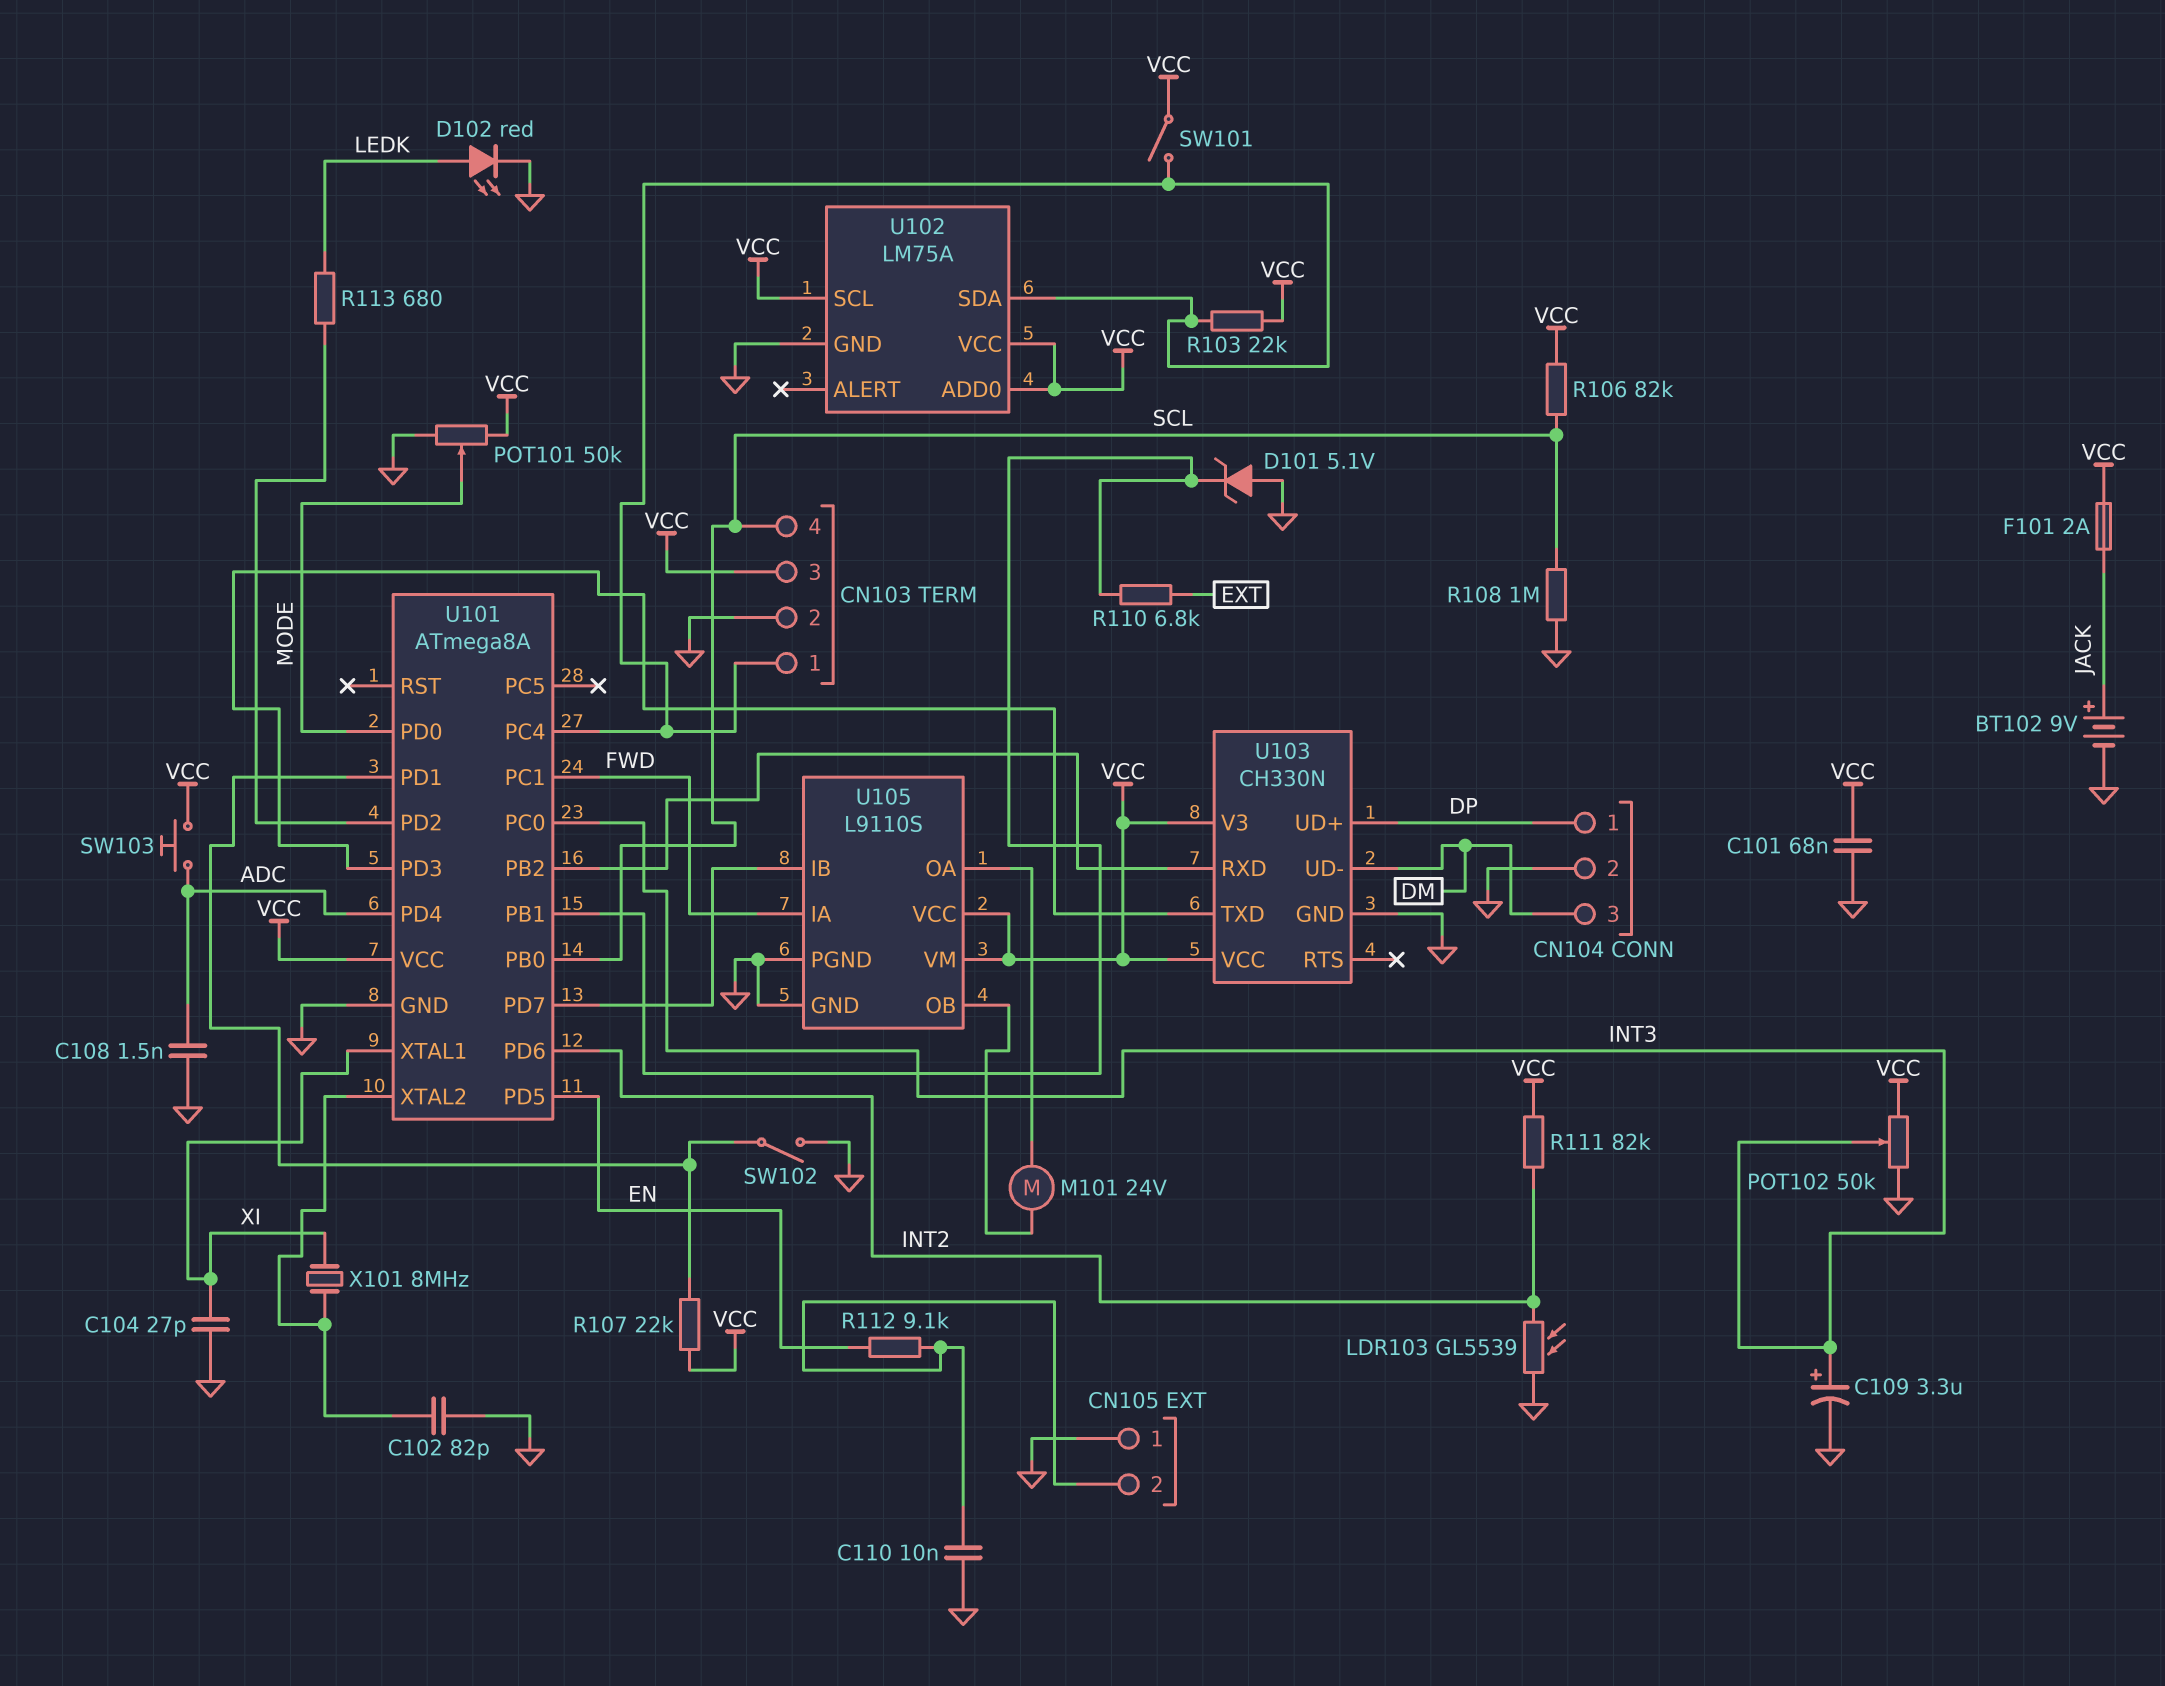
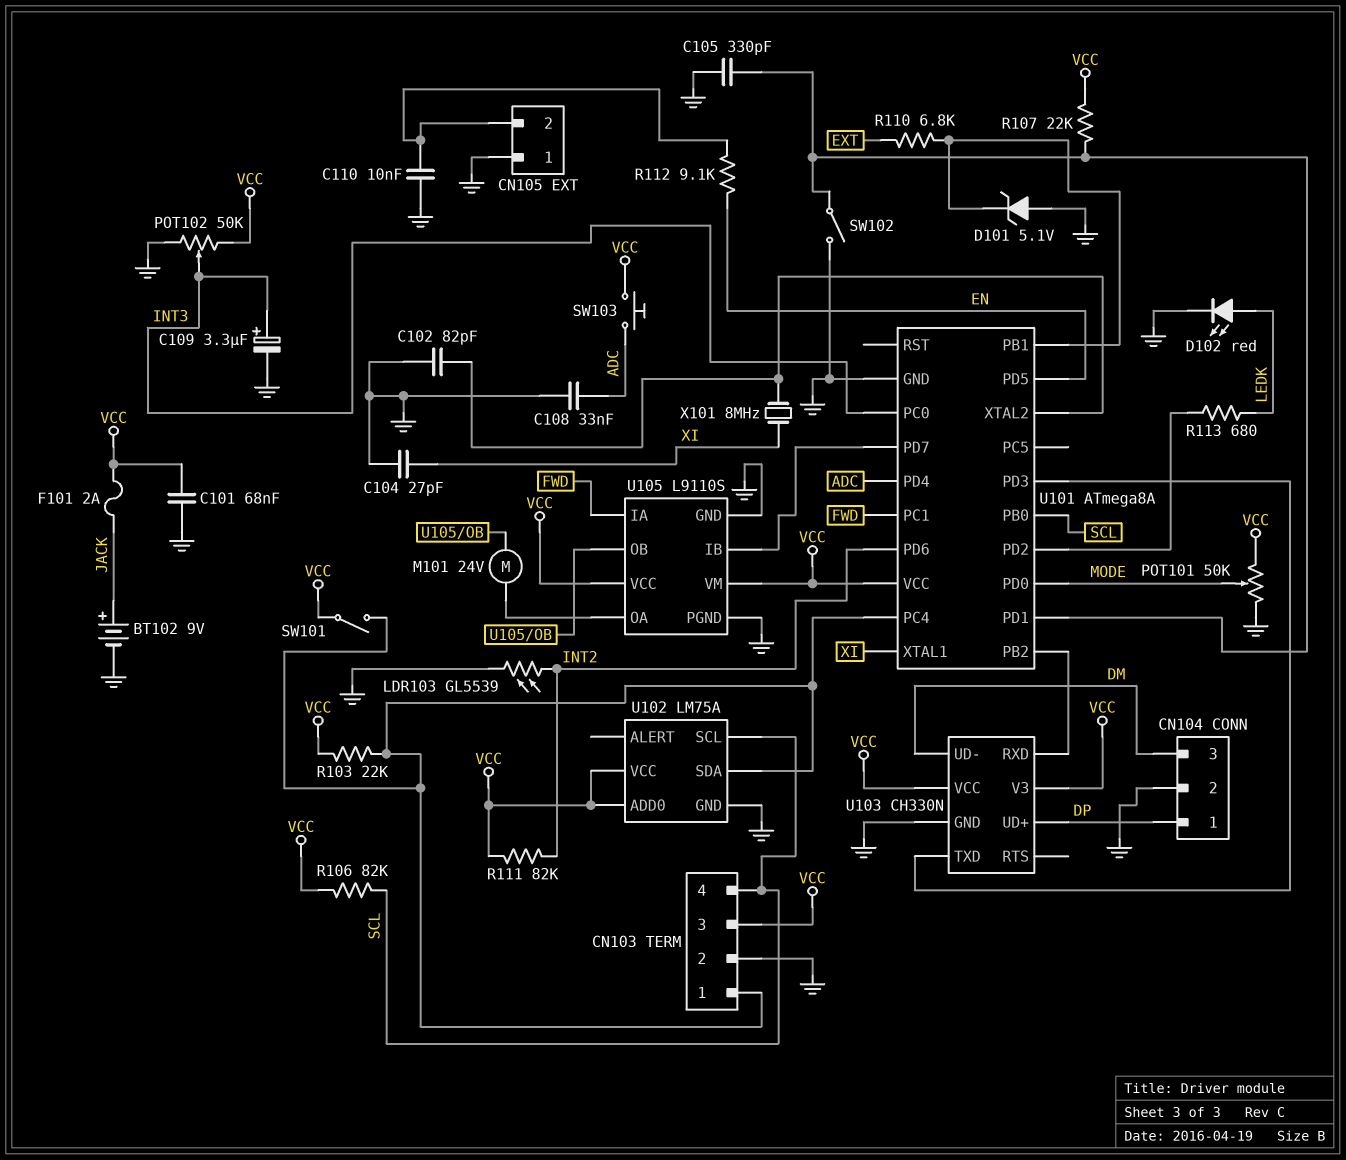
C105: none -> 330pF (GND, U101/PD1)
C108: 1.5nF (ADC, GND) -> 33nF (ADC, GND)
R108: 1M (GND, SCL) -> none
U102 pin SCL: VCC -> SCL

